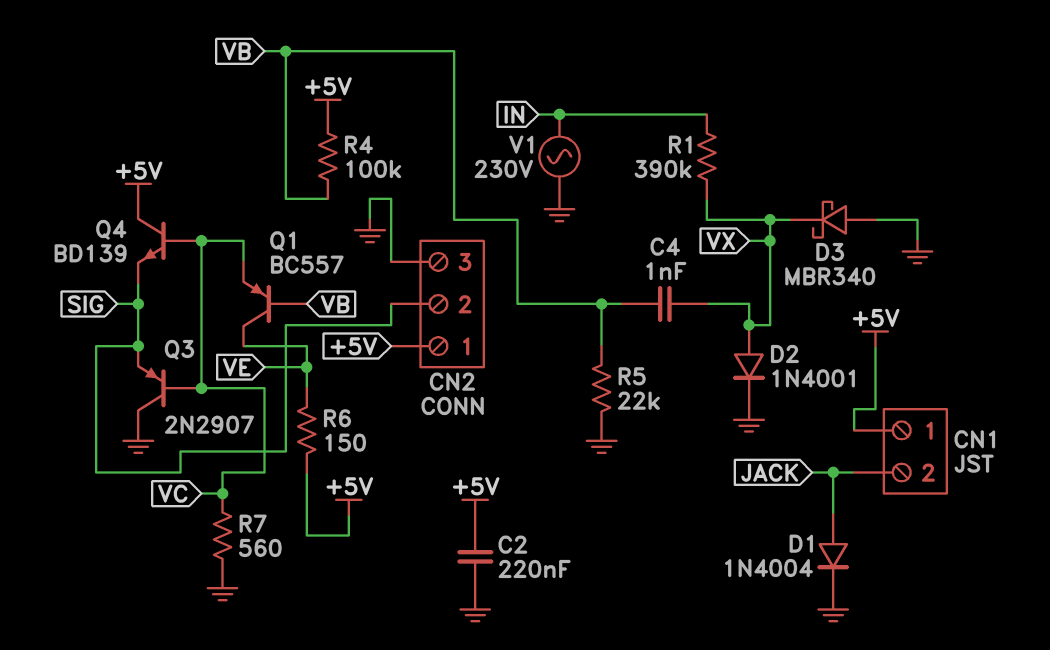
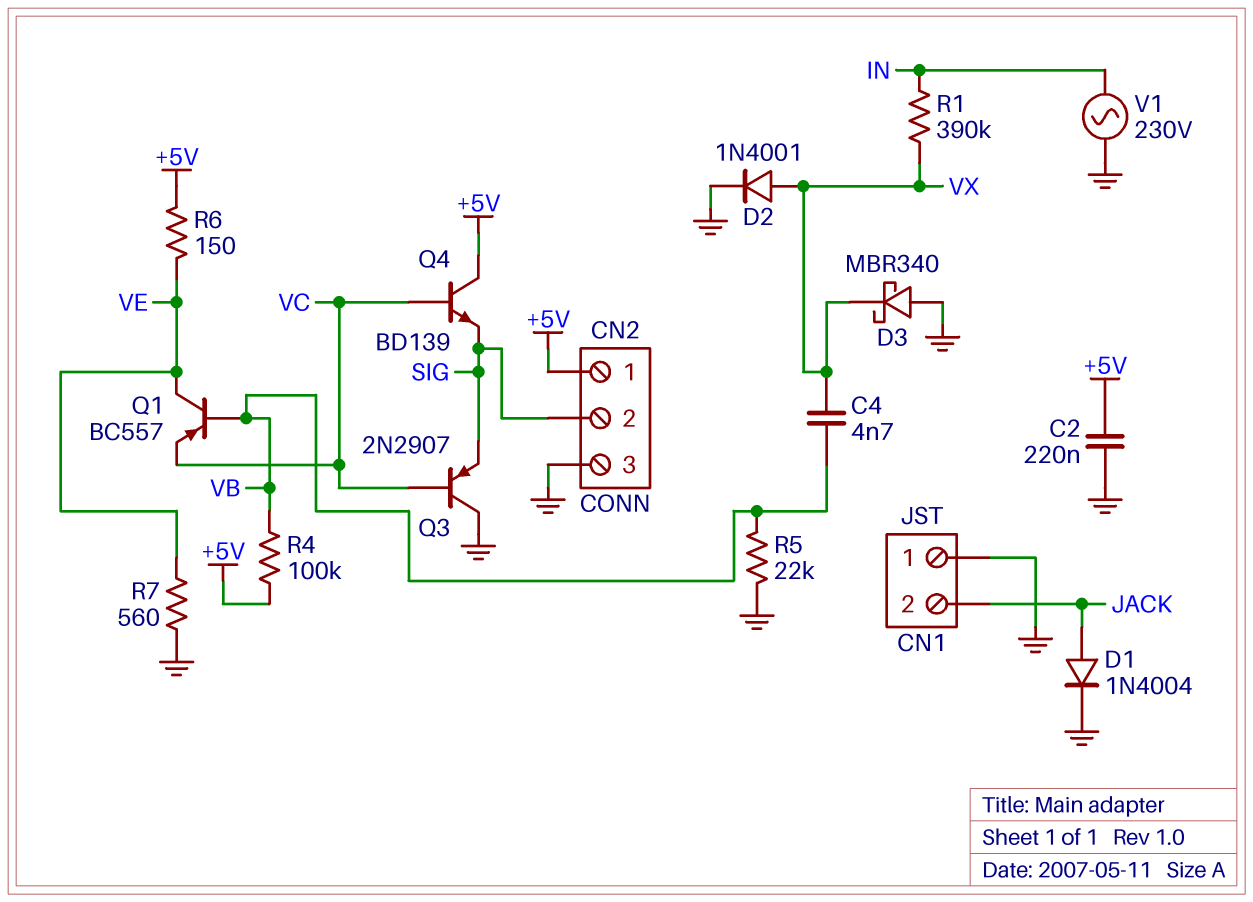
C4: 1nF (VB, VX) -> 4.7nF (VB, VX)
CN1 pin 1: +5V -> GND
R7: 560 (GND, VC) -> 560 (GND, VE)

